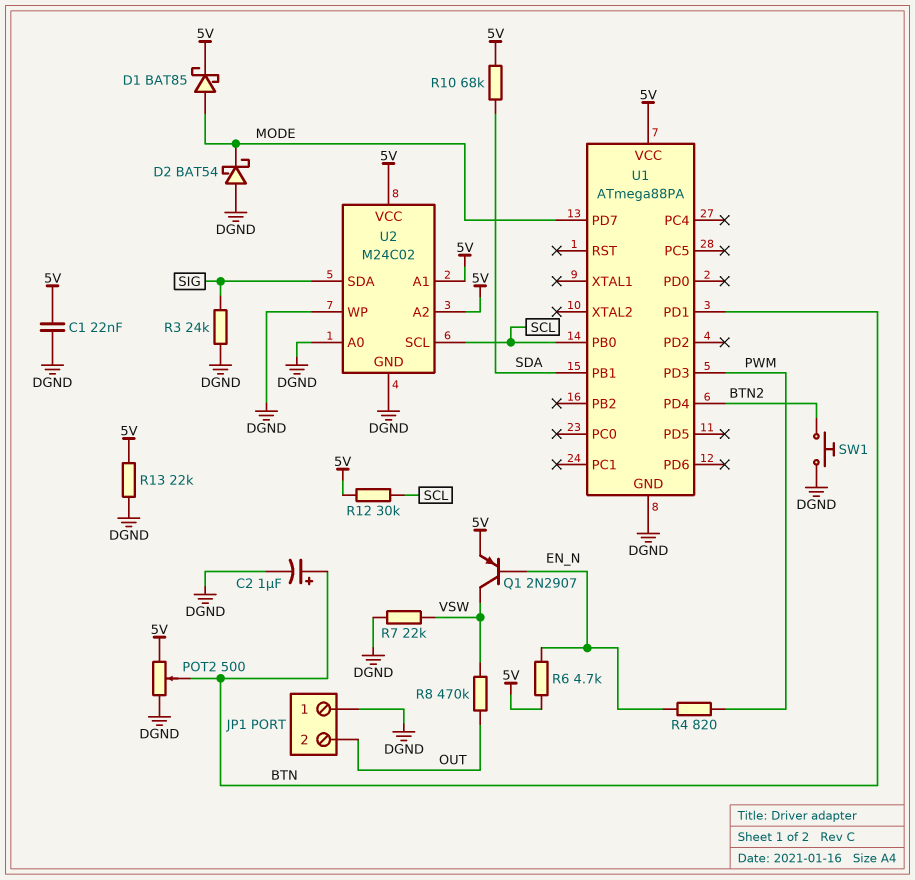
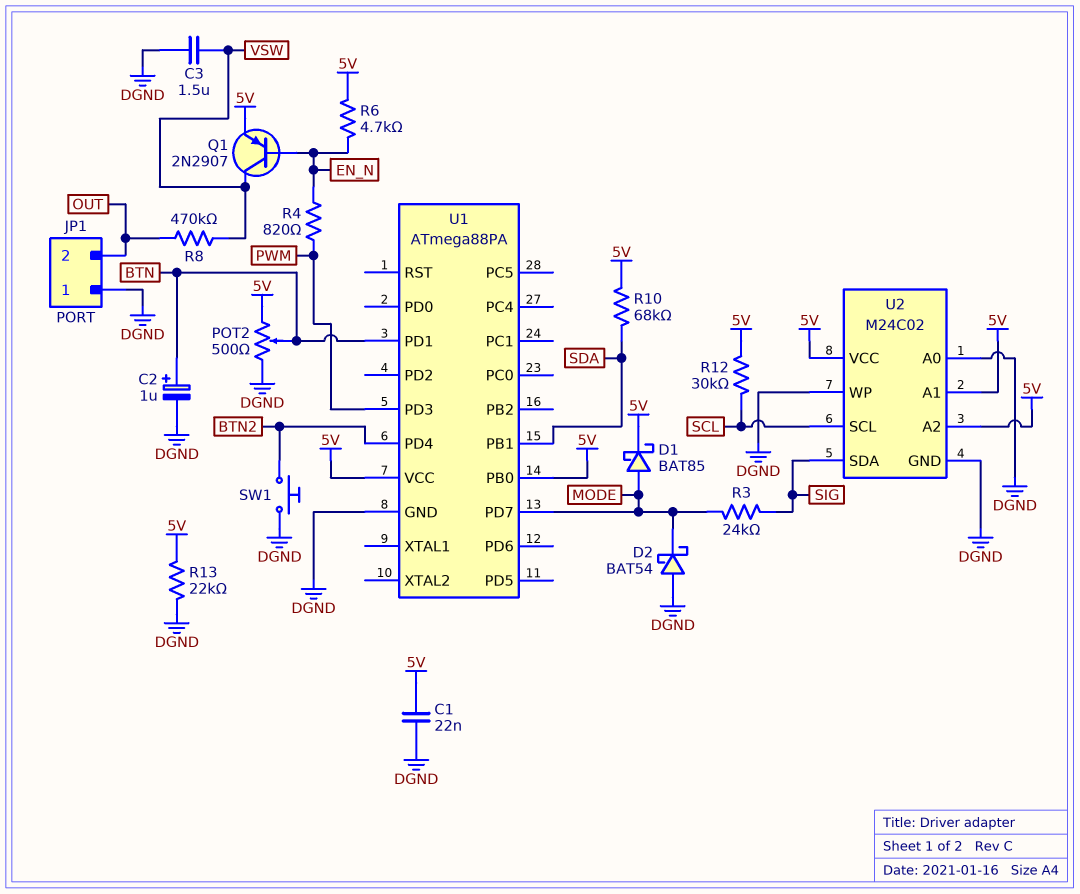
C3: none -> 1.5uF (DGND, VSW)
R3: 24k (DGND, SIG) -> 24k (MODE, SIG)
R7: 22k (DGND, VSW) -> none
U1 pin PB0: SCL -> 5V

